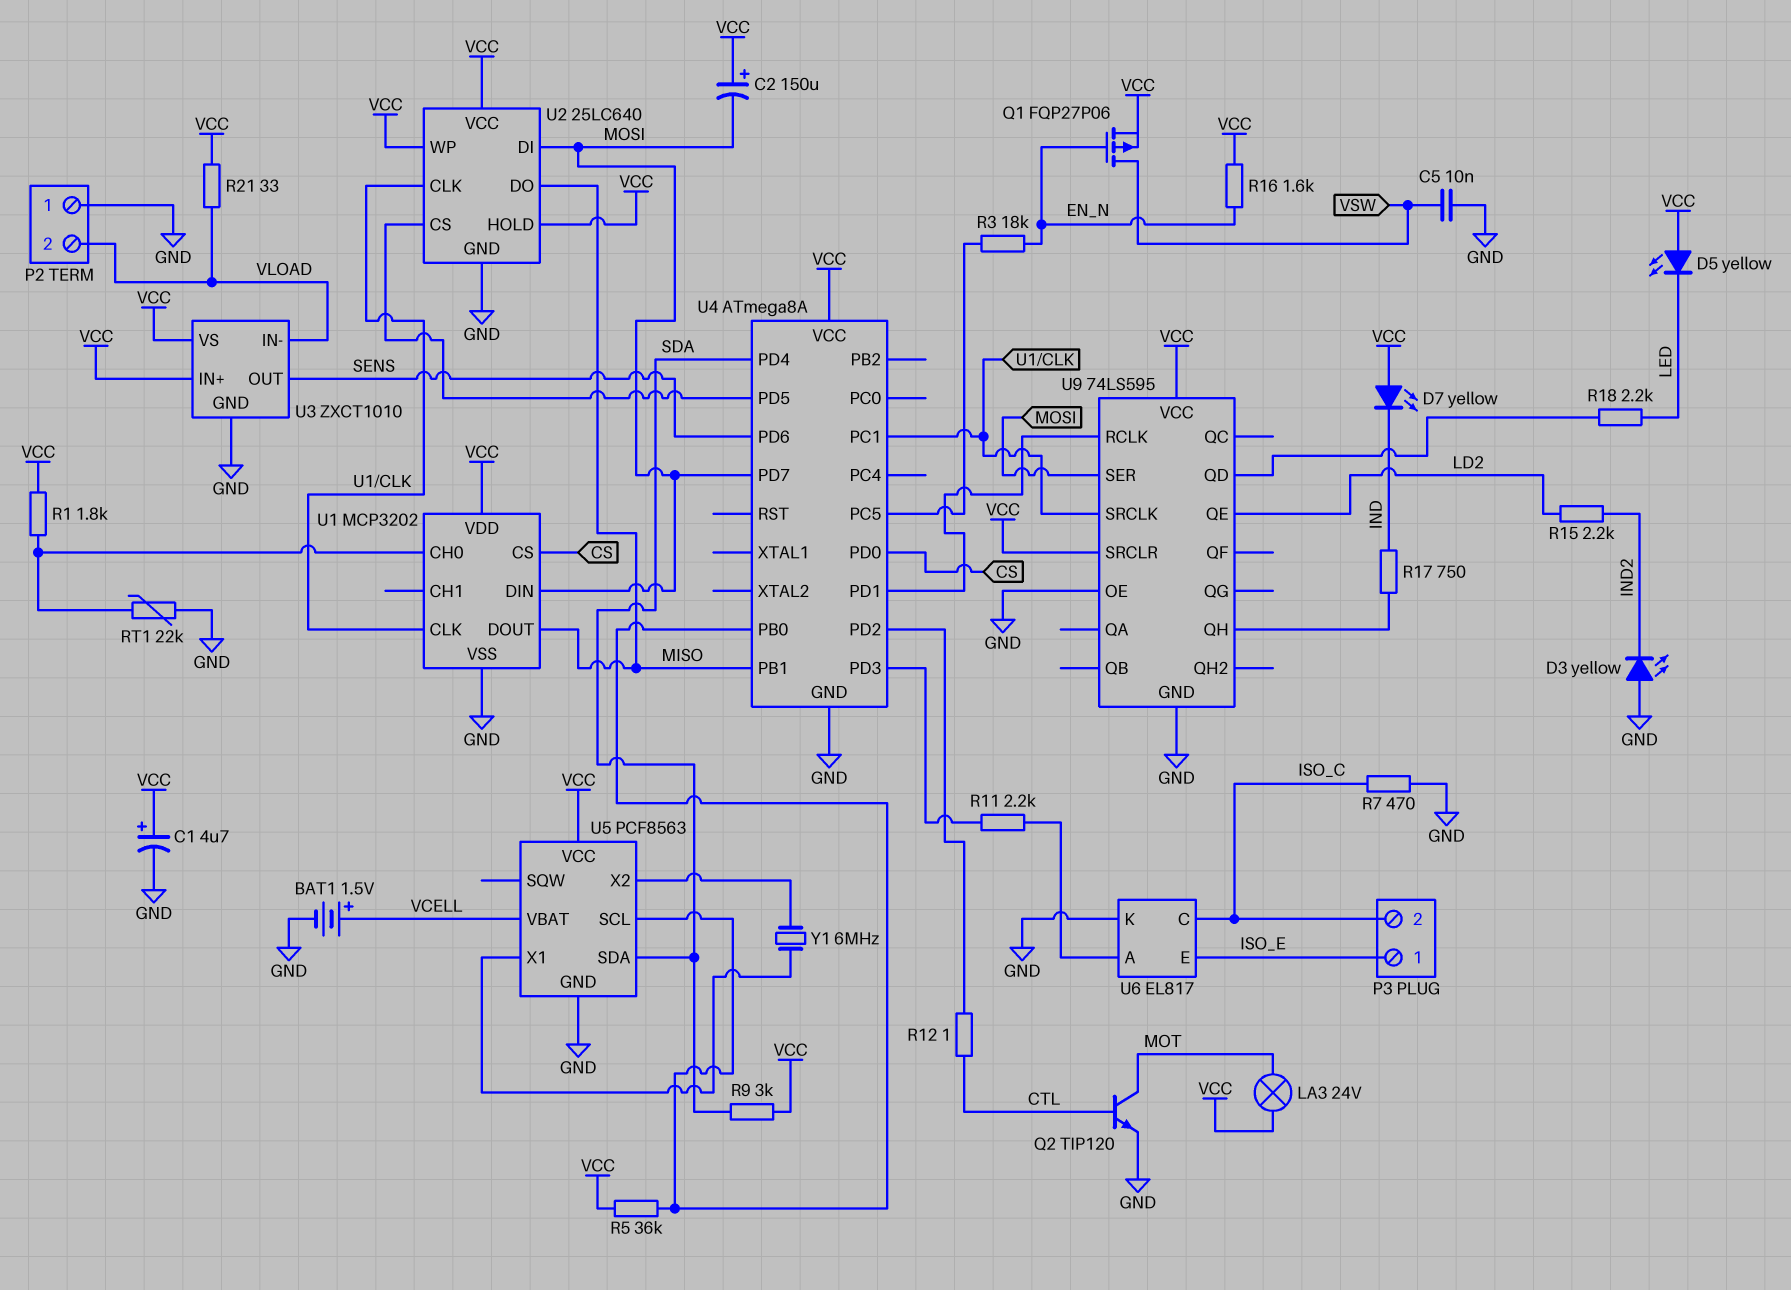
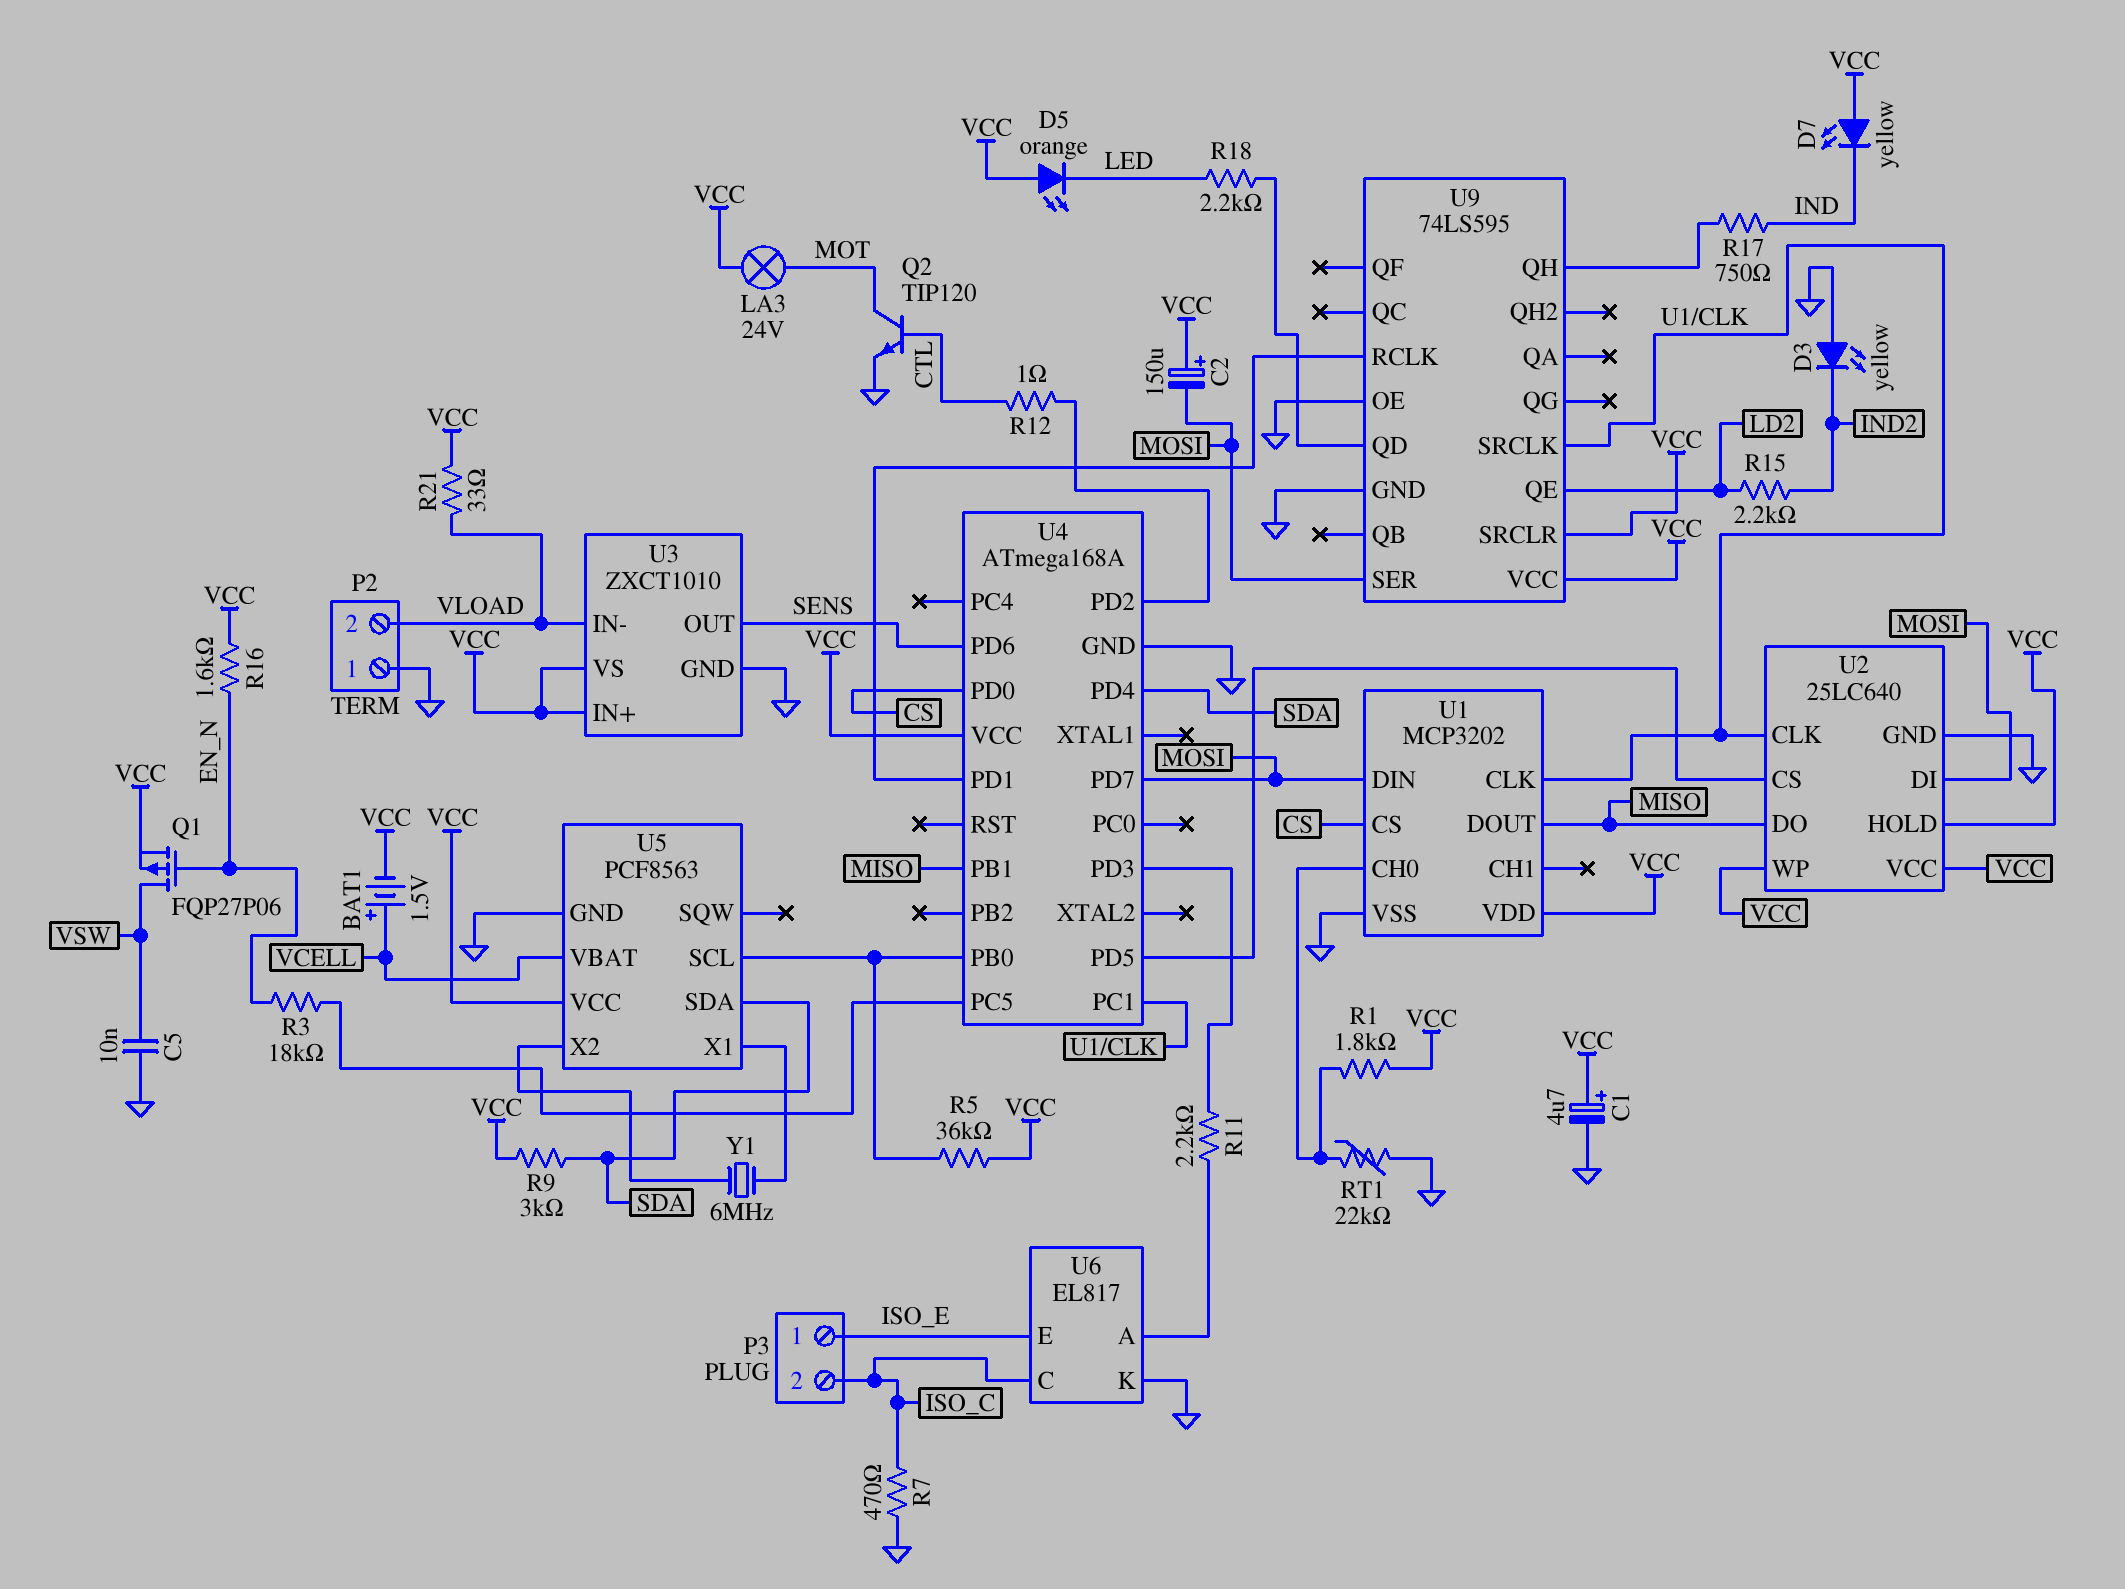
BAT1: 1.5V (plus VCELL, minus GND) -> 1.5V (plus VCELL, minus VCC)
D5: LED yellow (A VCC, K LED) -> LED orange (A VCC, K LED)
U4: ATmega8A -> ATmega168A

